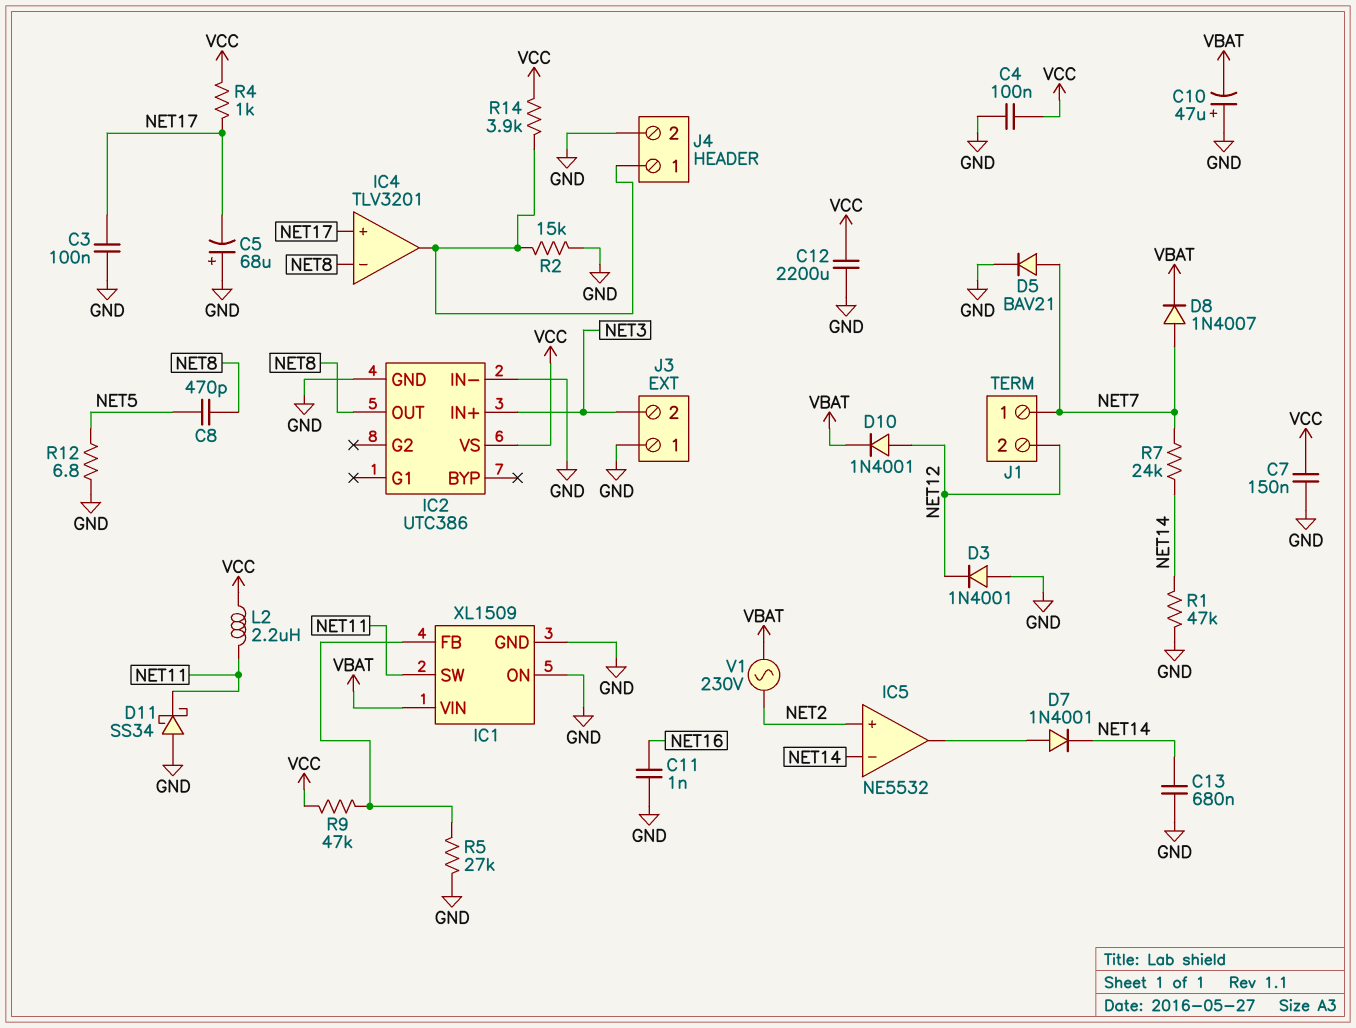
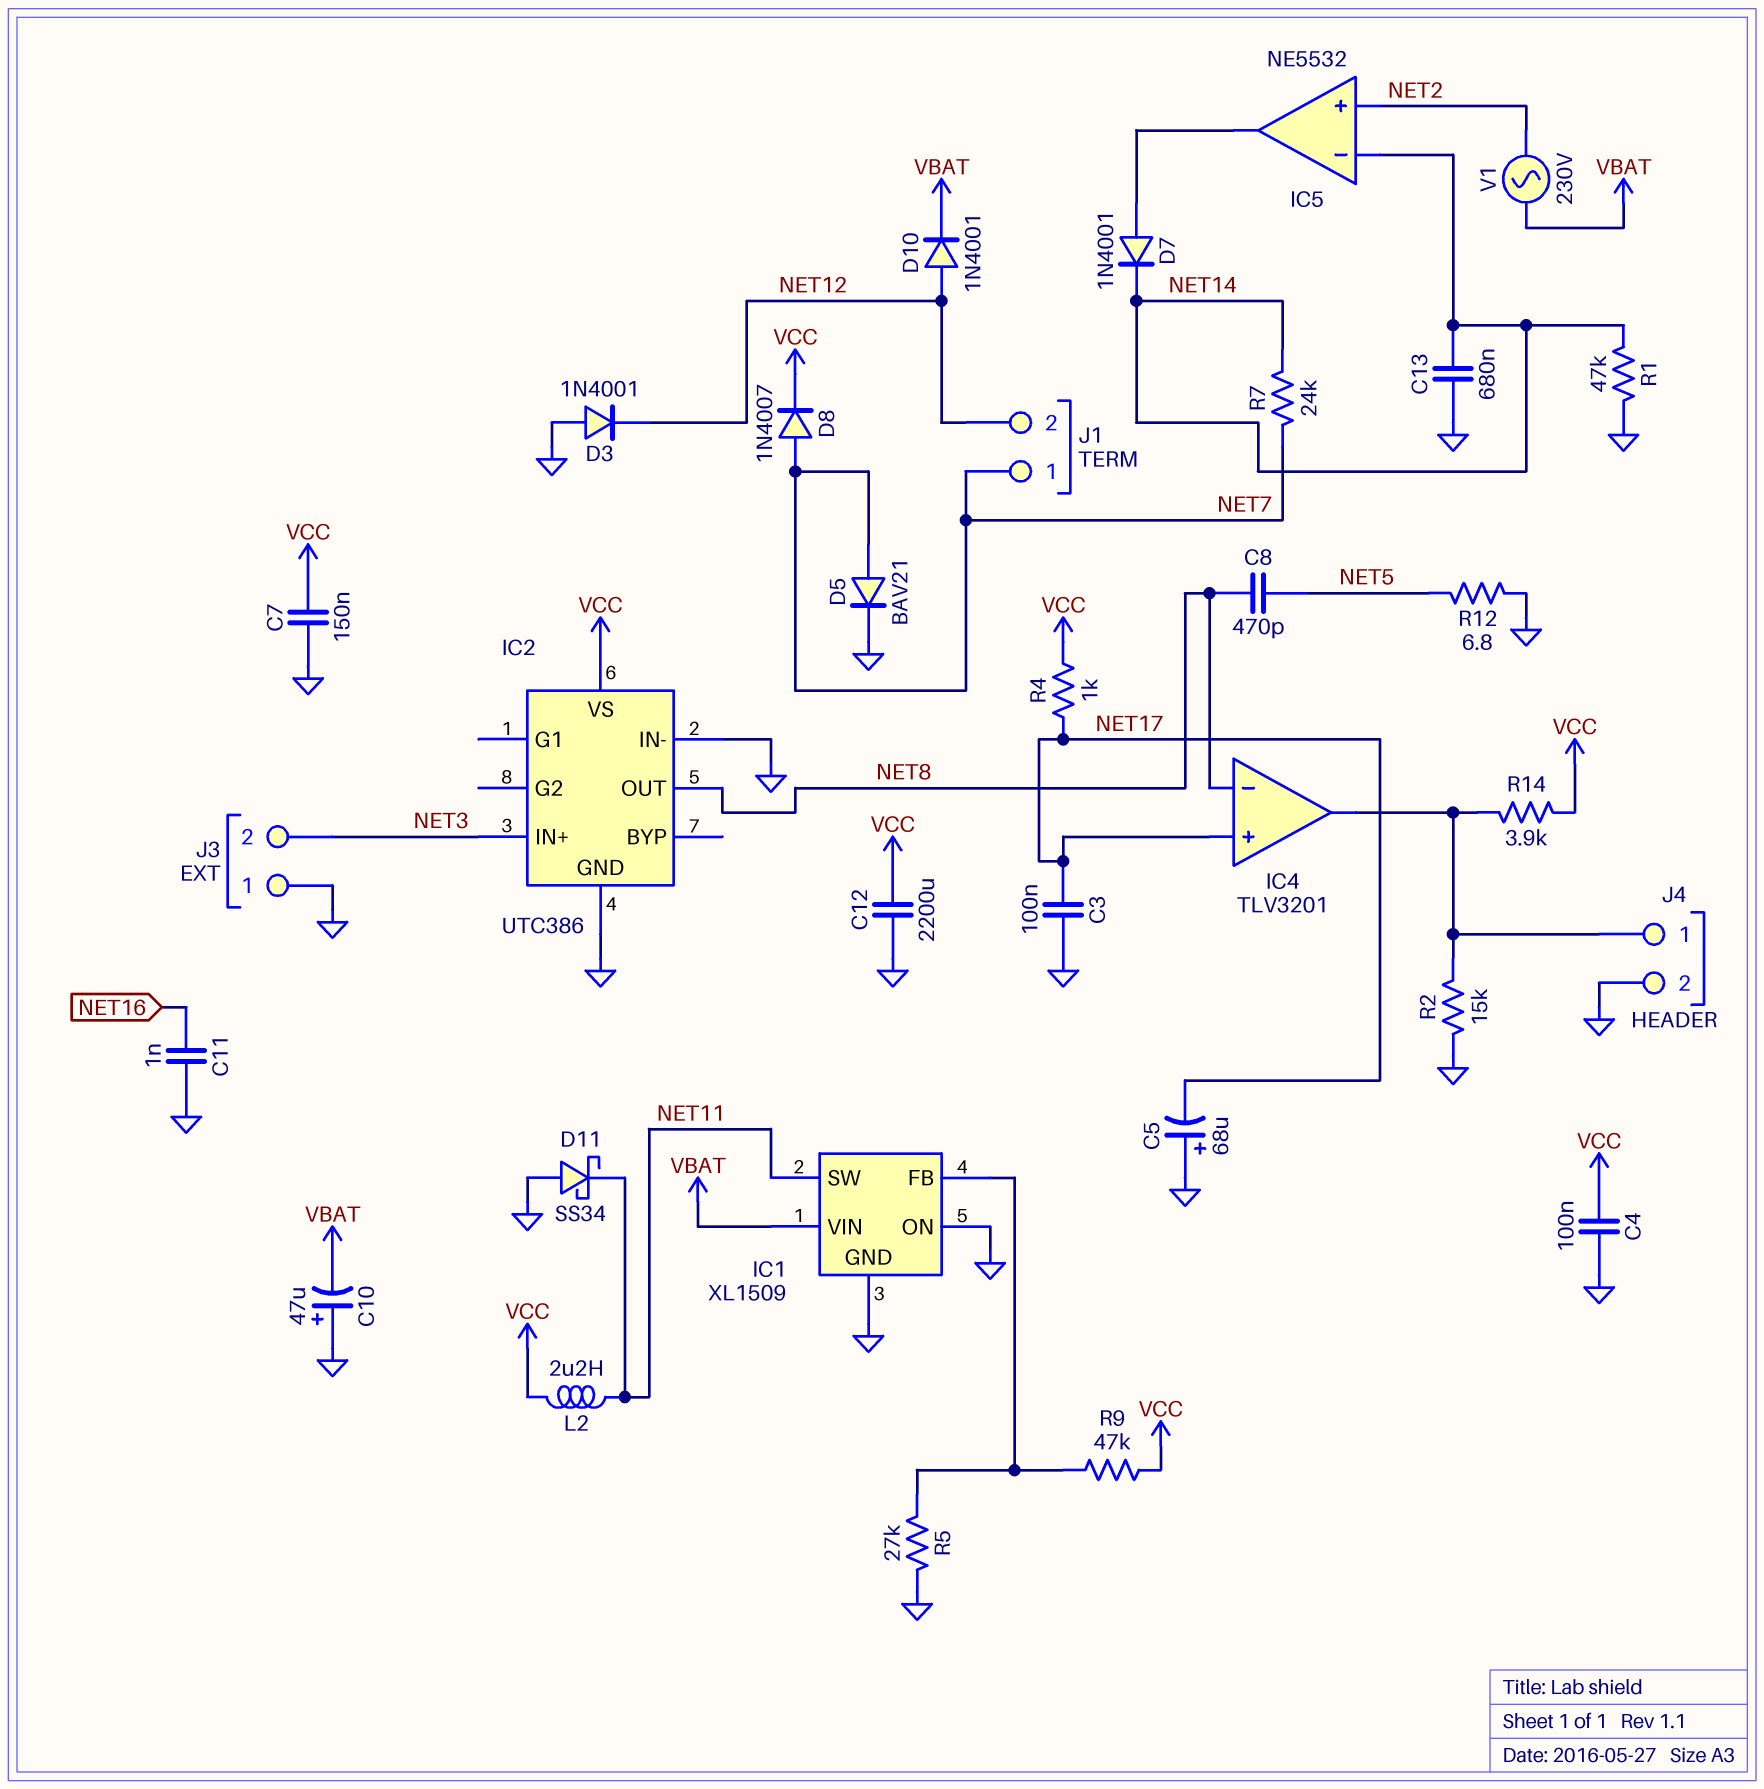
D8: diode 1N4007 (A NET7, K VBAT) -> diode 1N4007 (A NET7, K VCC)

